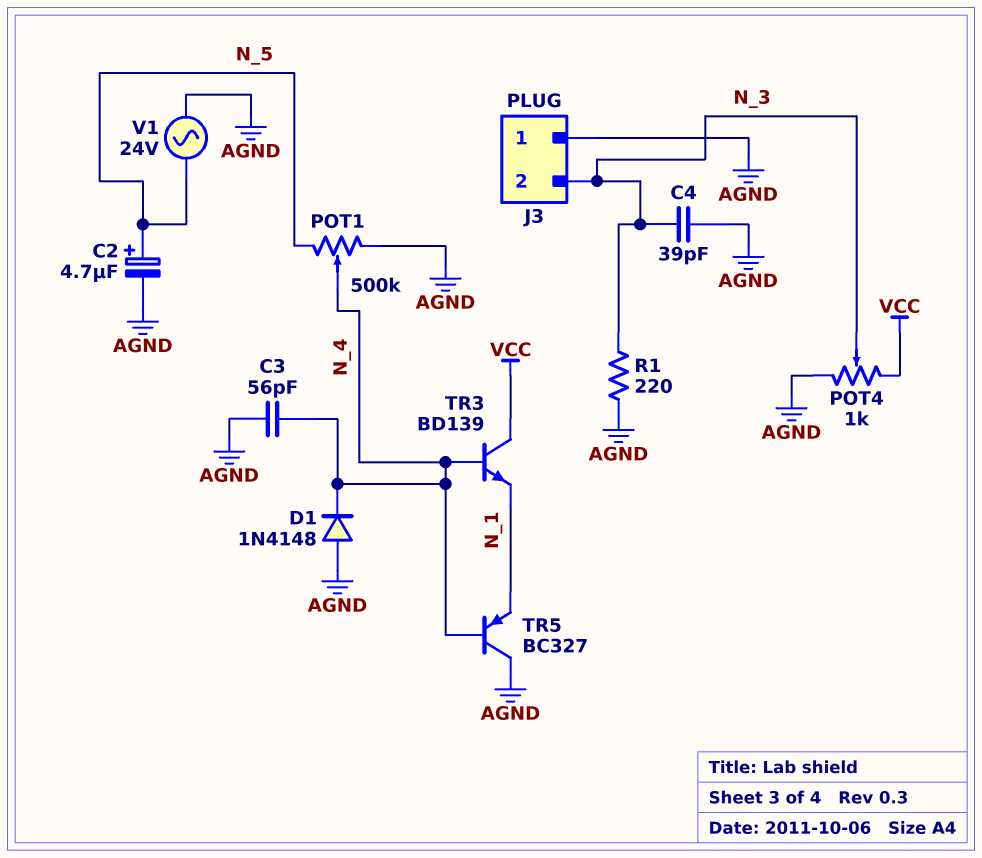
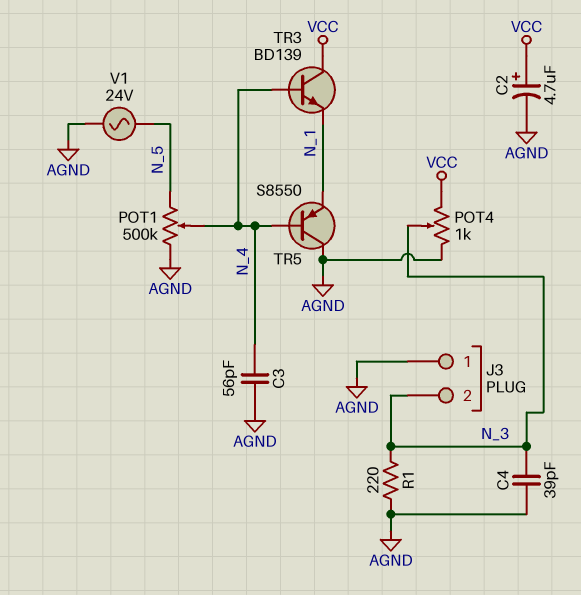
C2: 4.7uF (plus N_5, minus AGND) -> 4.7uF (plus VCC, minus AGND)
D1: diode 1N4148 (A AGND, K N_4) -> none
TR5: PNP BC327 (B N_4, C AGND, E N_1) -> PNP S8550 (B N_4, C AGND, E N_1)

